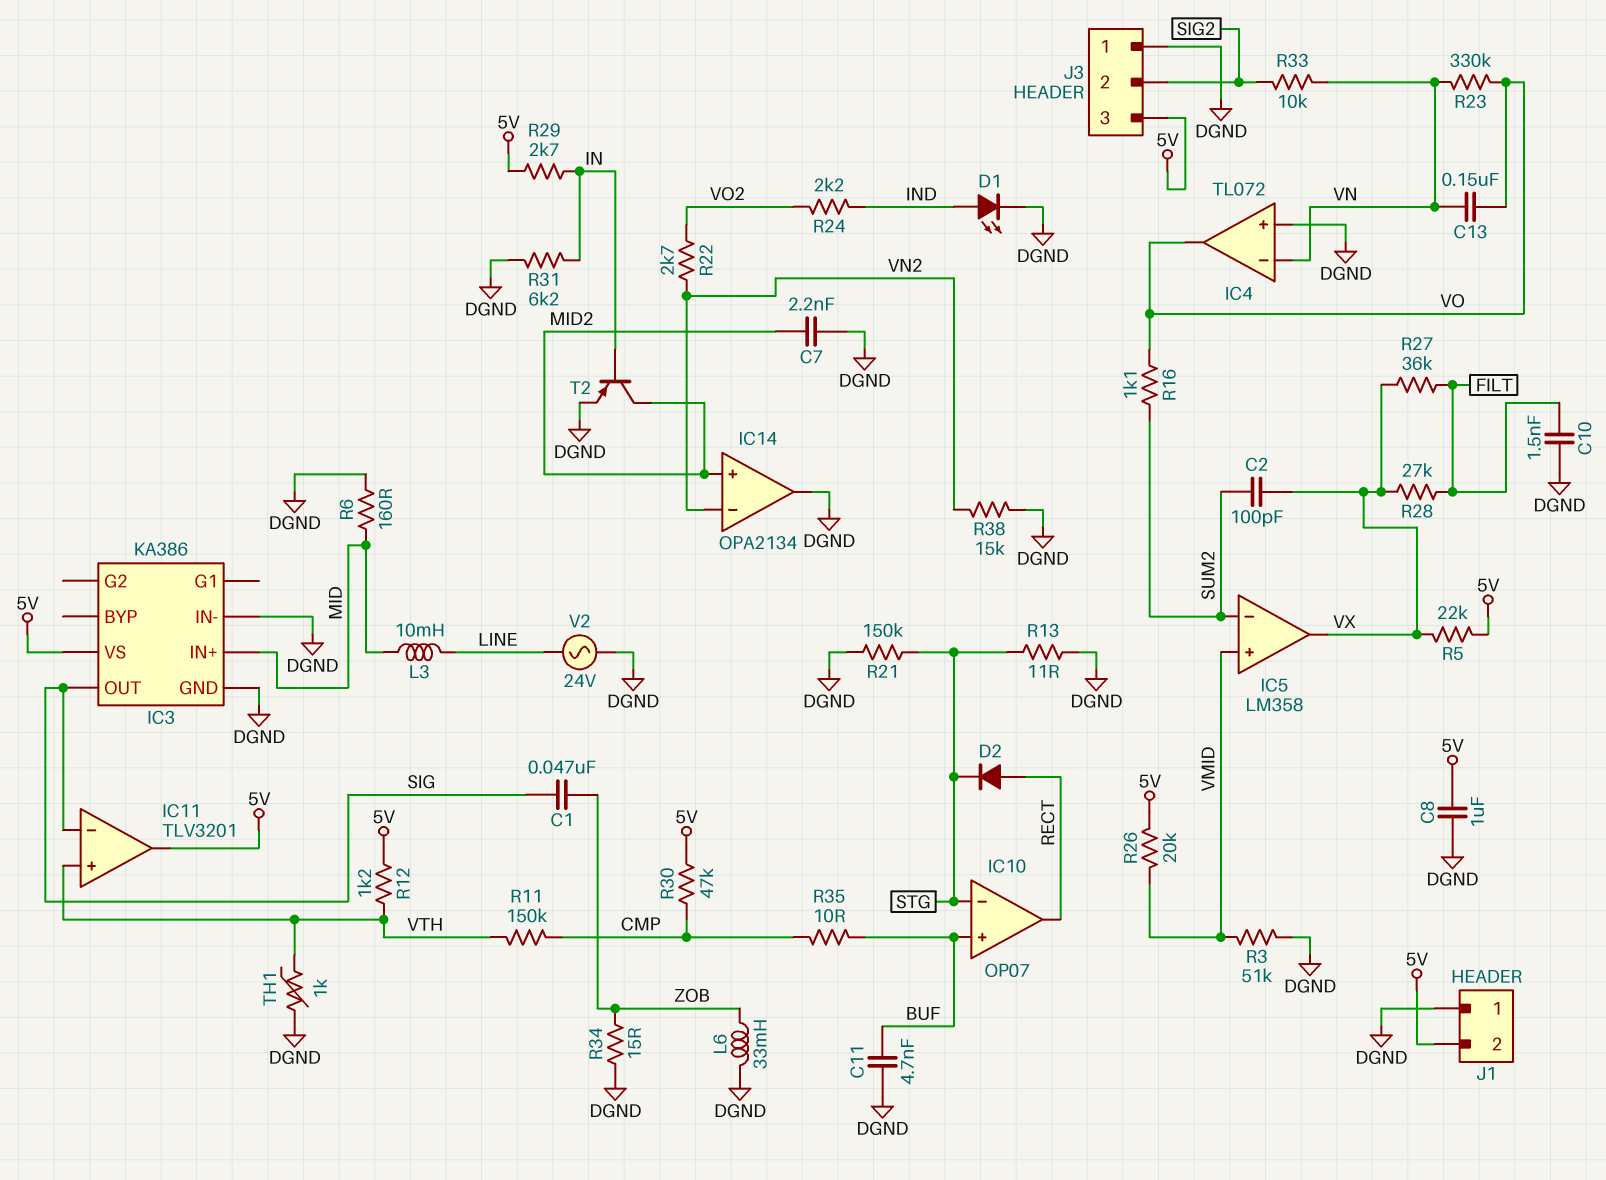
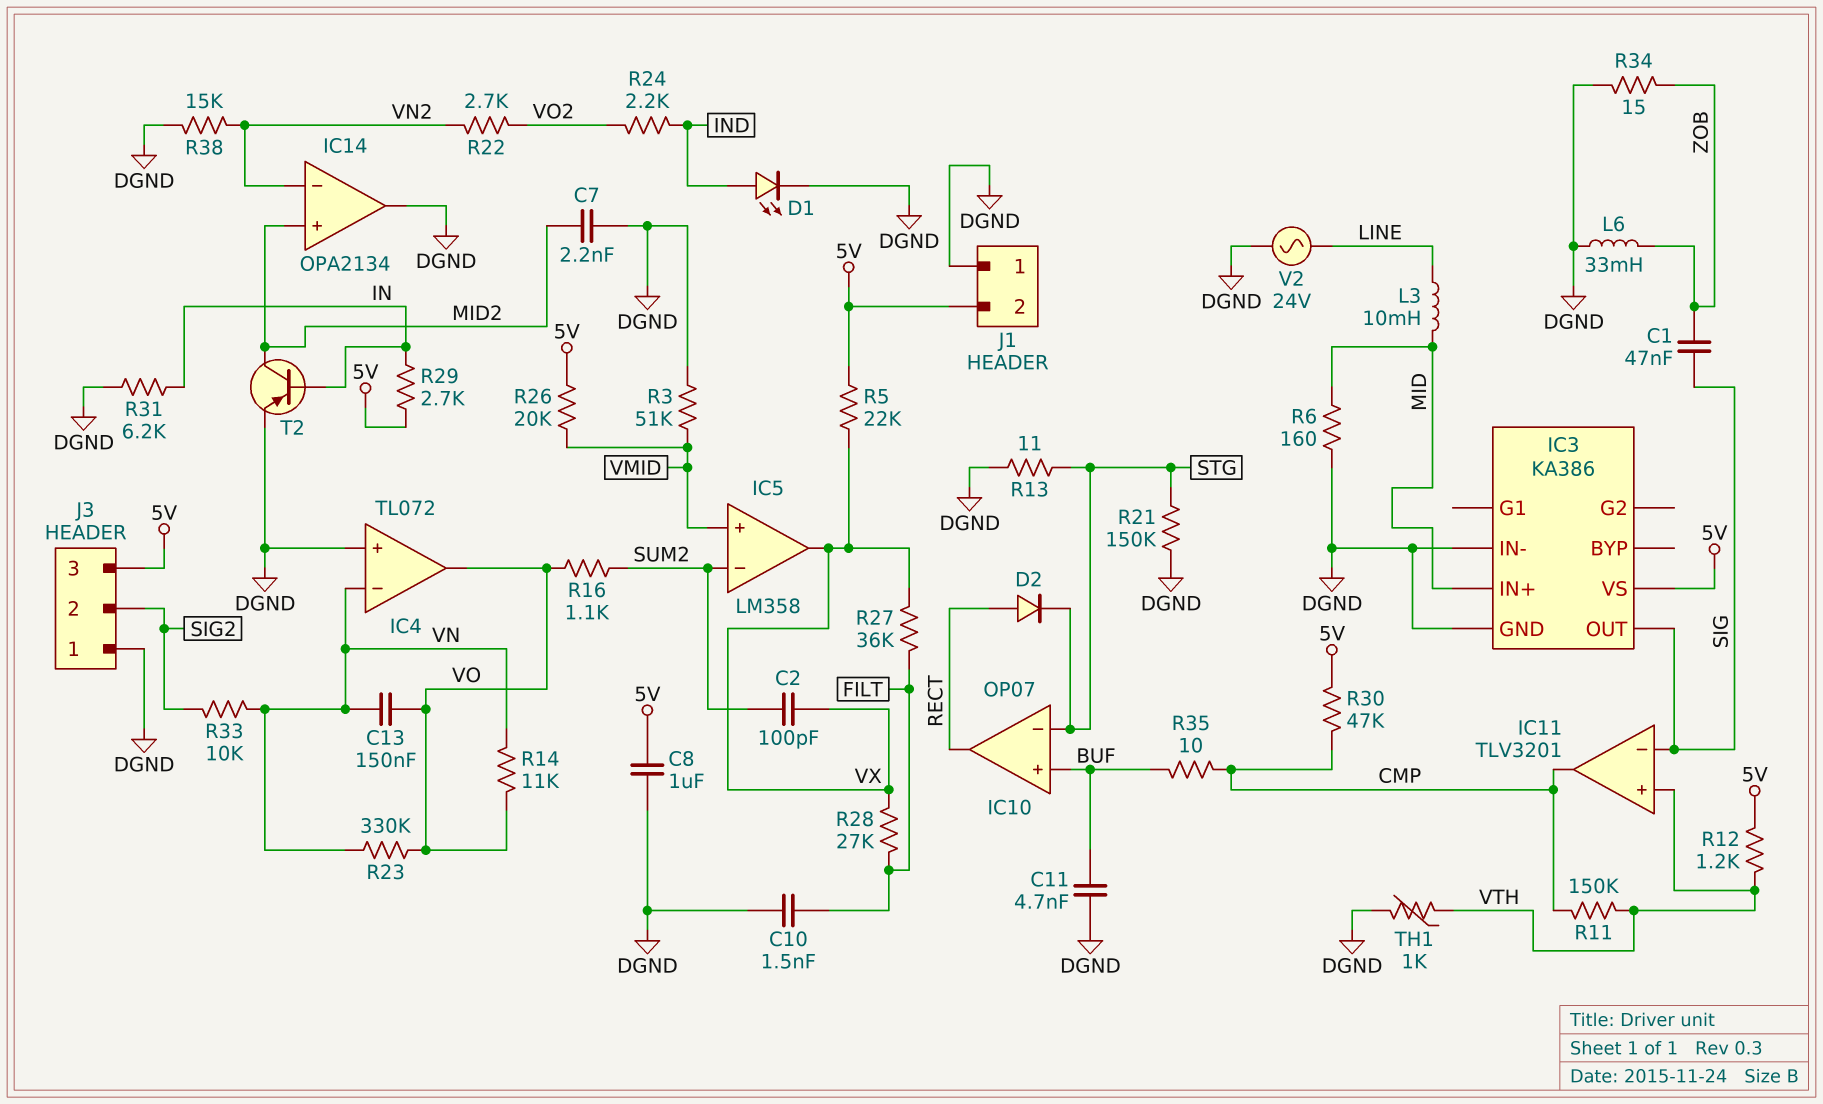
IC11 pin out: 5V -> CMP
R14: none -> 11k (VN, VO)

